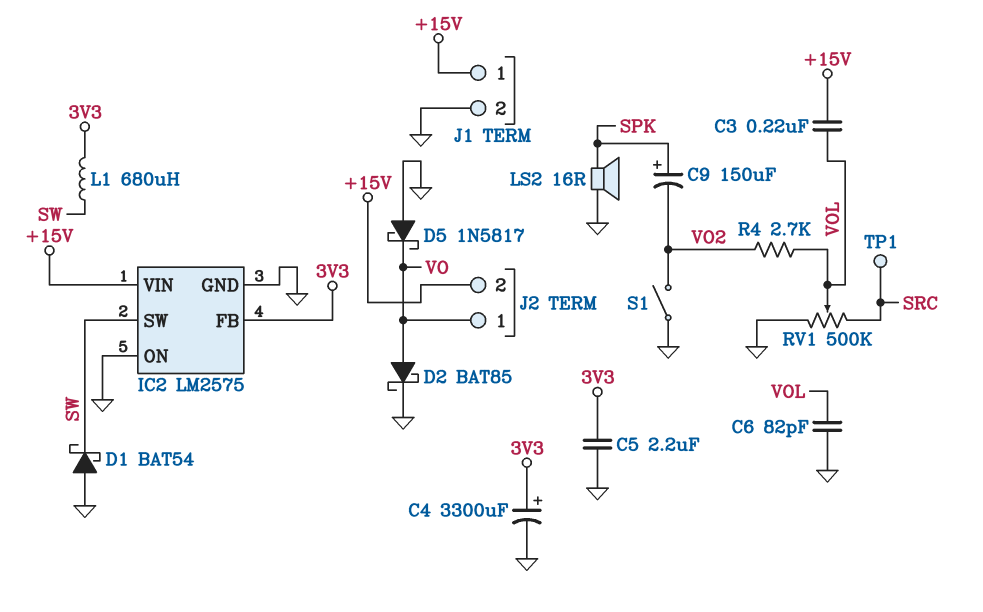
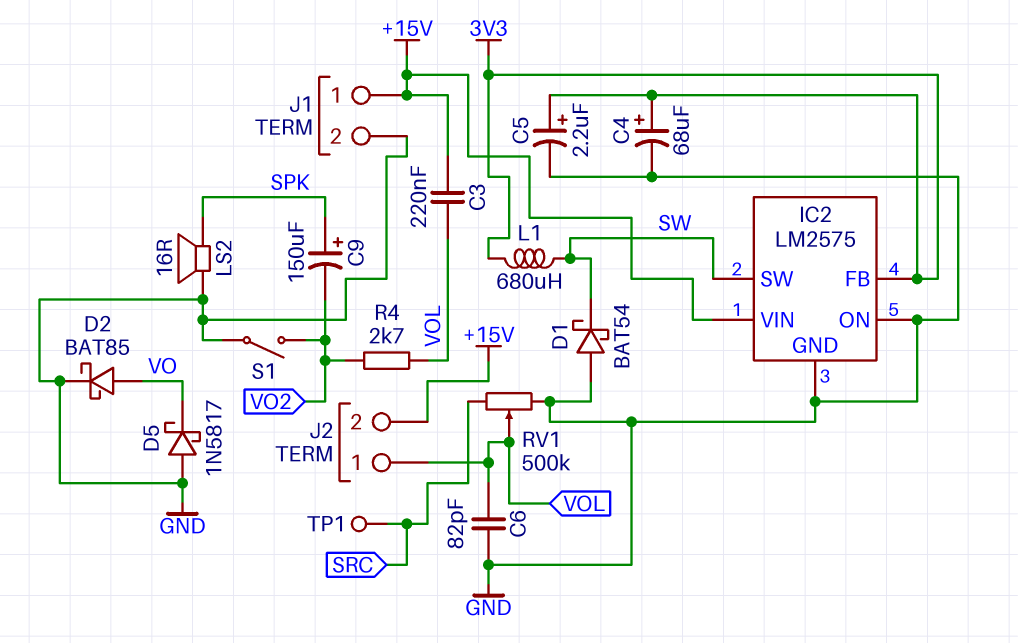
C4: 3300uF (plus 3V3, minus GND) -> 68uF (plus 3V3, minus GND)
C5: 2.2uF (3V3, GND) -> 2.2uF (plus 3V3, minus GND)
J2 pin 1: VO -> VOL

